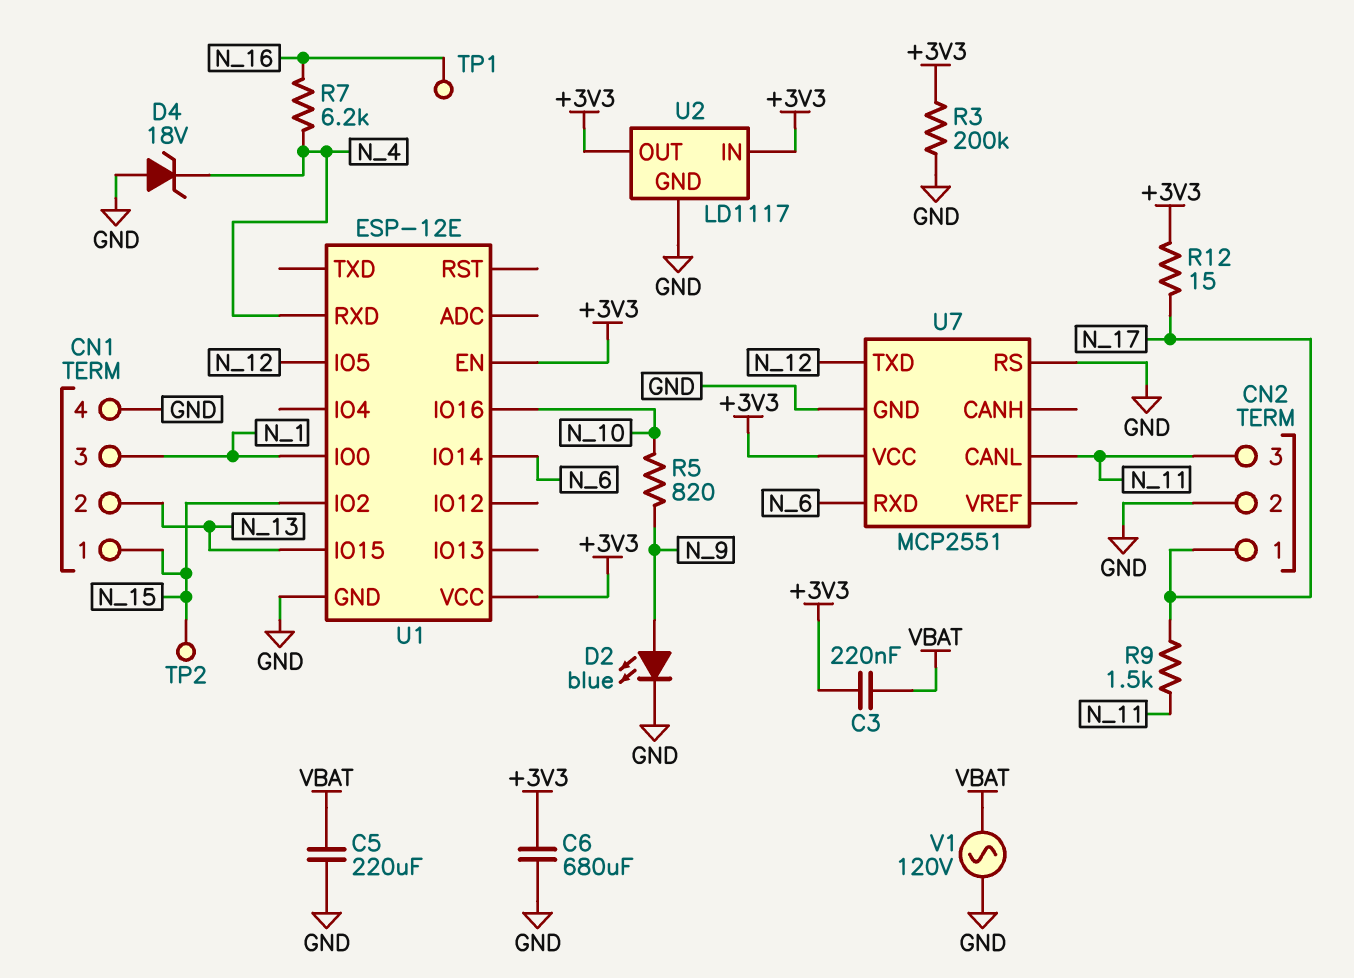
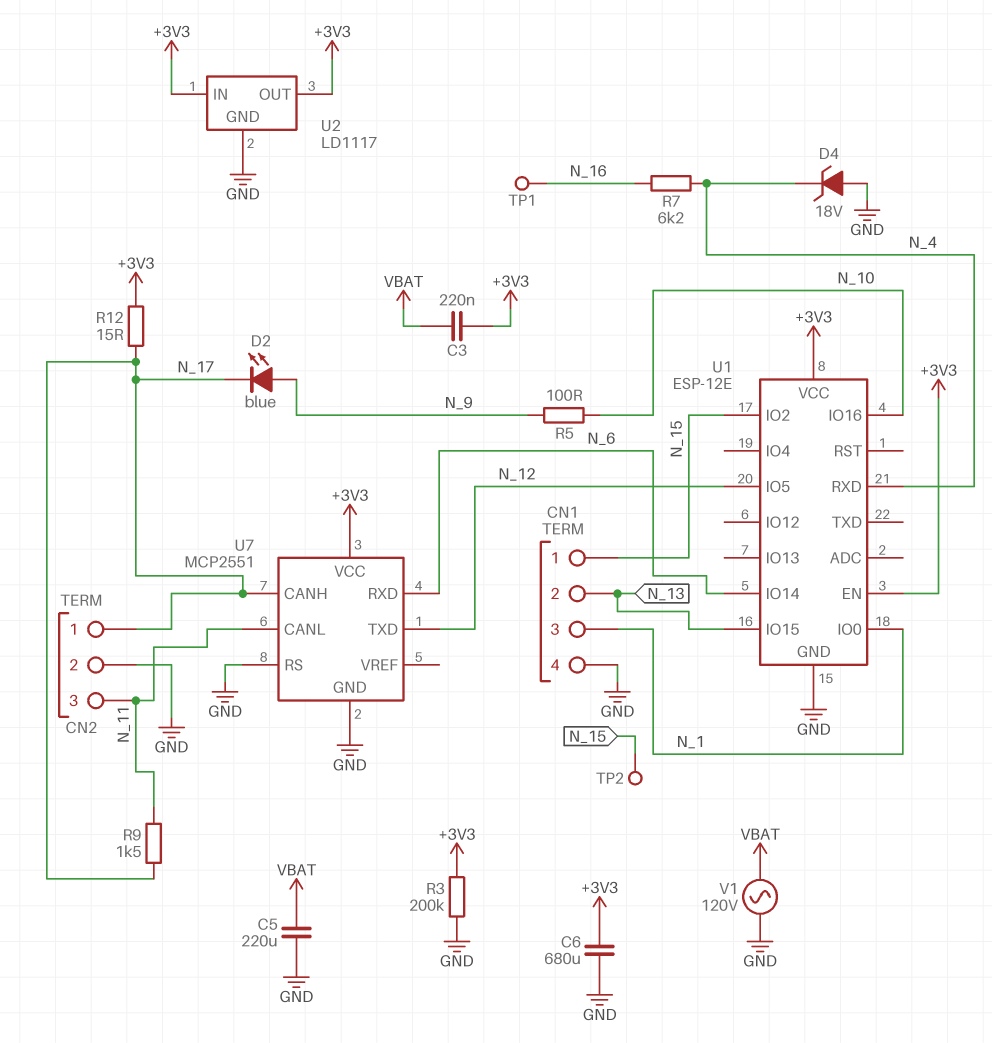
D2: LED blue (A N_9, K GND) -> LED blue (A N_9, K N_17)
R5: 820 (N_9, N_10) -> 100 (N_9, N_10)
U7 pin CANH: none -> N_17

